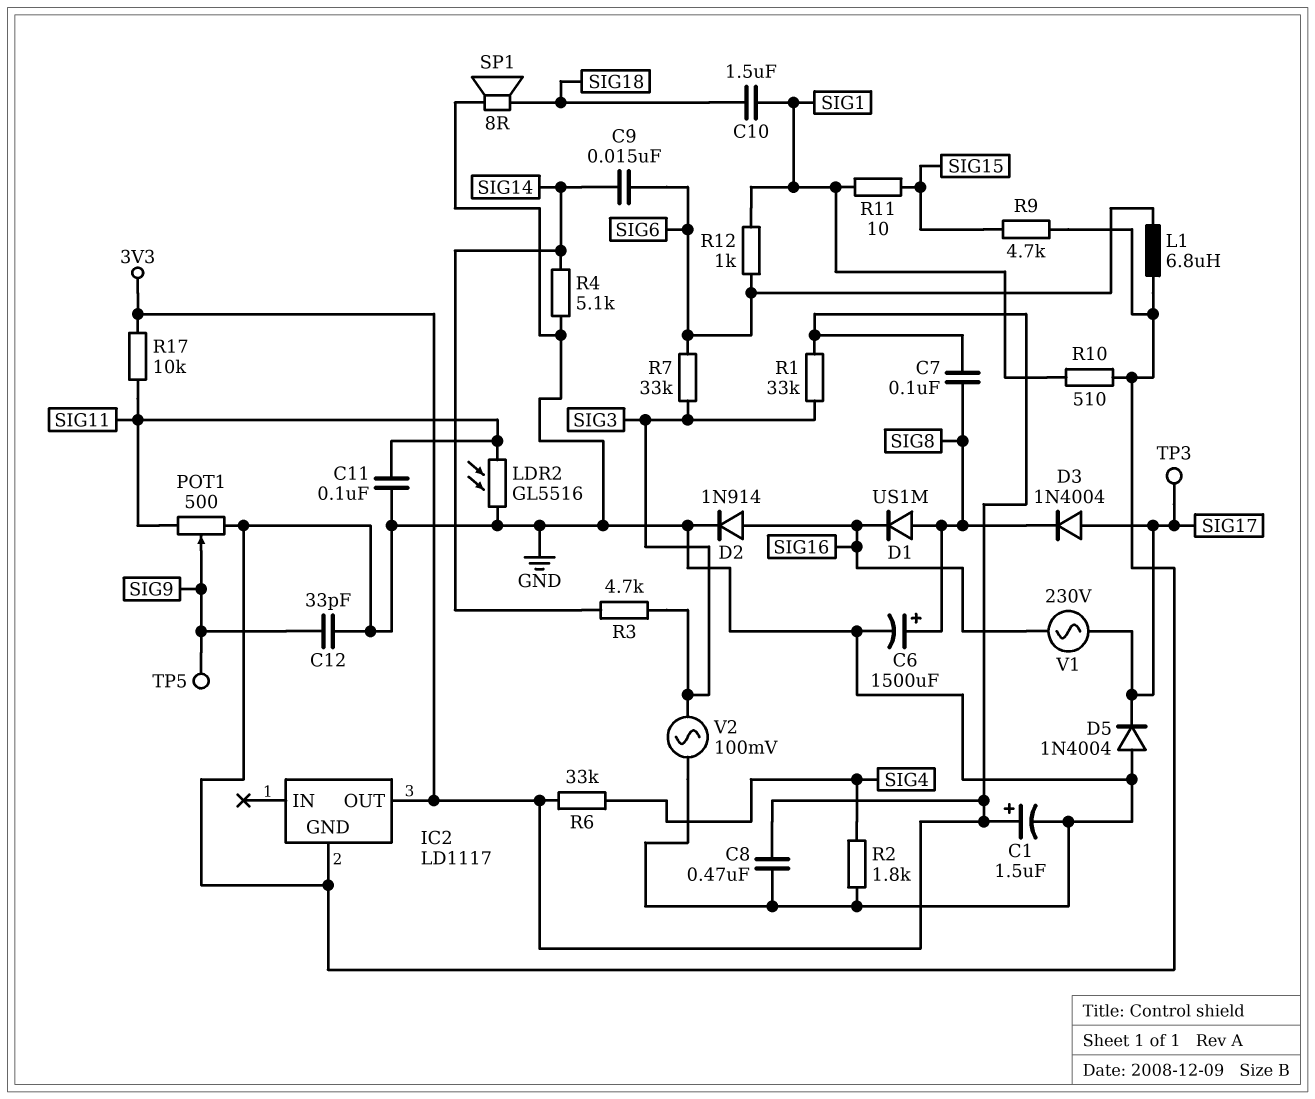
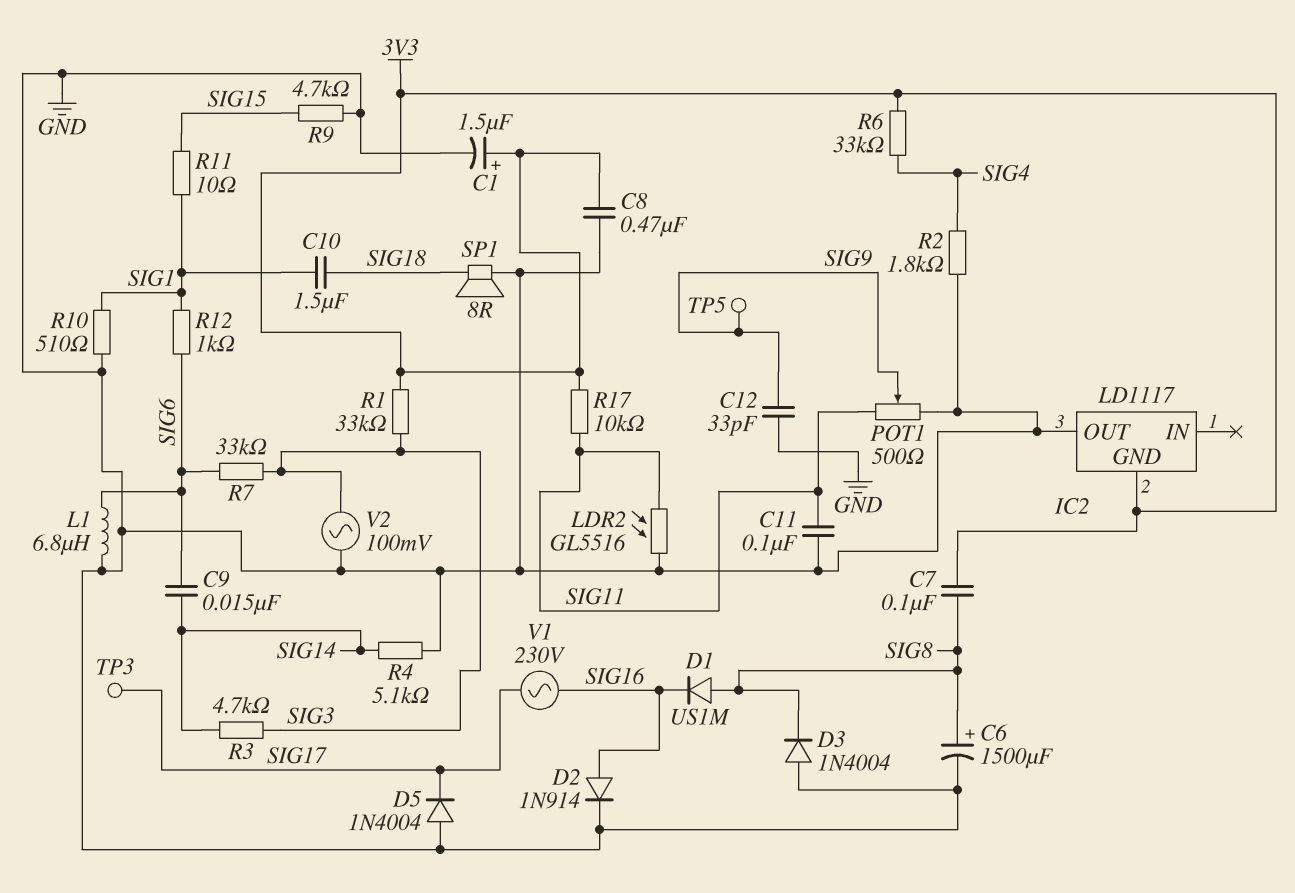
D3: diode 1N4004 (A SIG17, K SIG8) -> diode 1N4004 (A GND, K SIG8)
IC2 pin GND: GND -> 3V3
IC2 pin OUT: 3V3 -> GND

